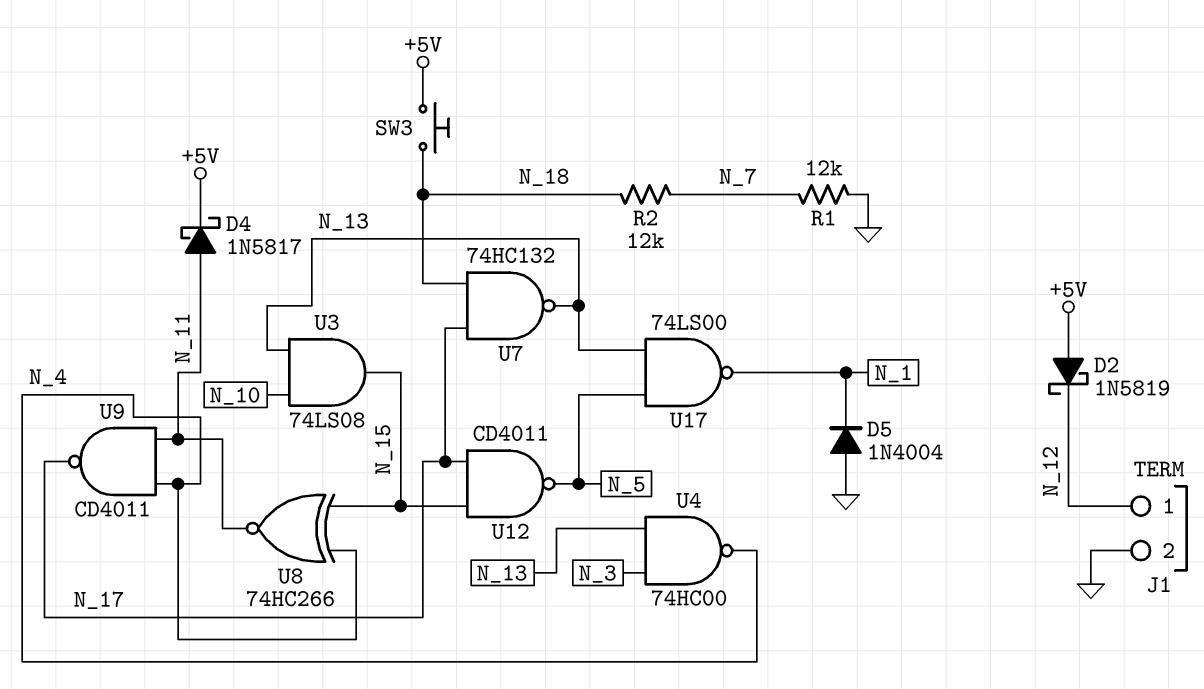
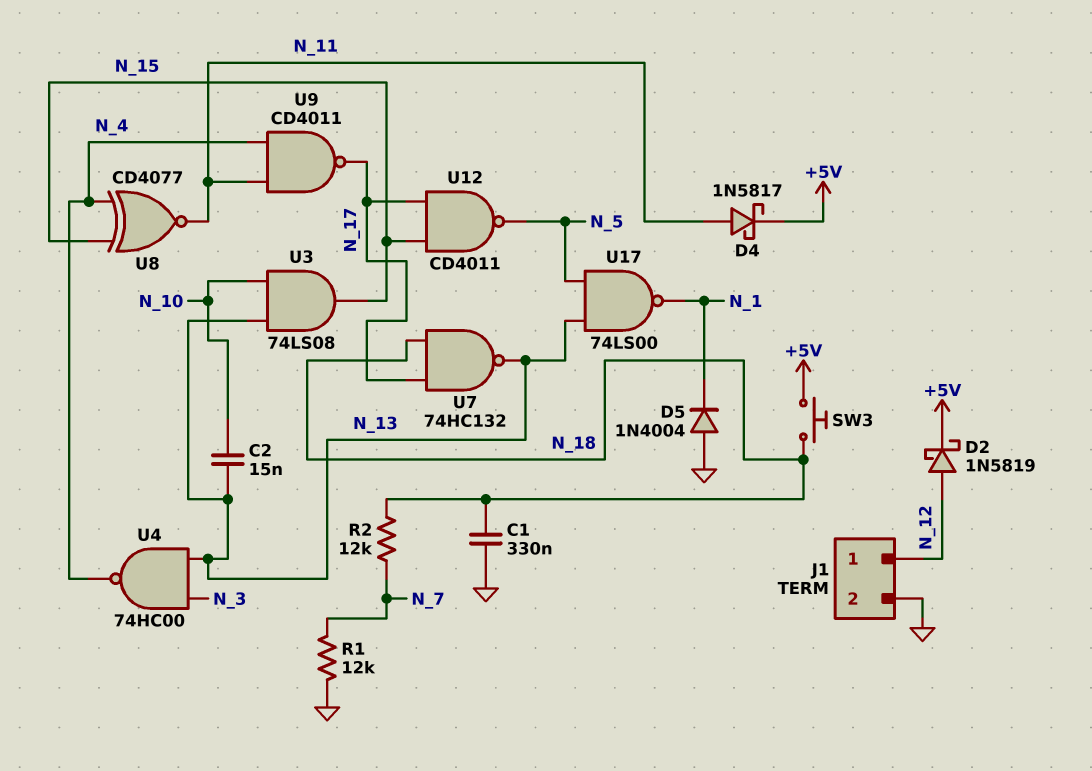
C1: none -> 330nF (GND, N_18)
C2: none -> 15nF (N_10, N_13)
D2: schottky 1N5819 (A +5V, K N_12) -> schottky 1N5819 (A N_12, K +5V)
U8: XNOR 74HC266 (in N_4, in N_15, out N_11) -> XNOR CD4077 (in N_4, in N_15, out N_11)

